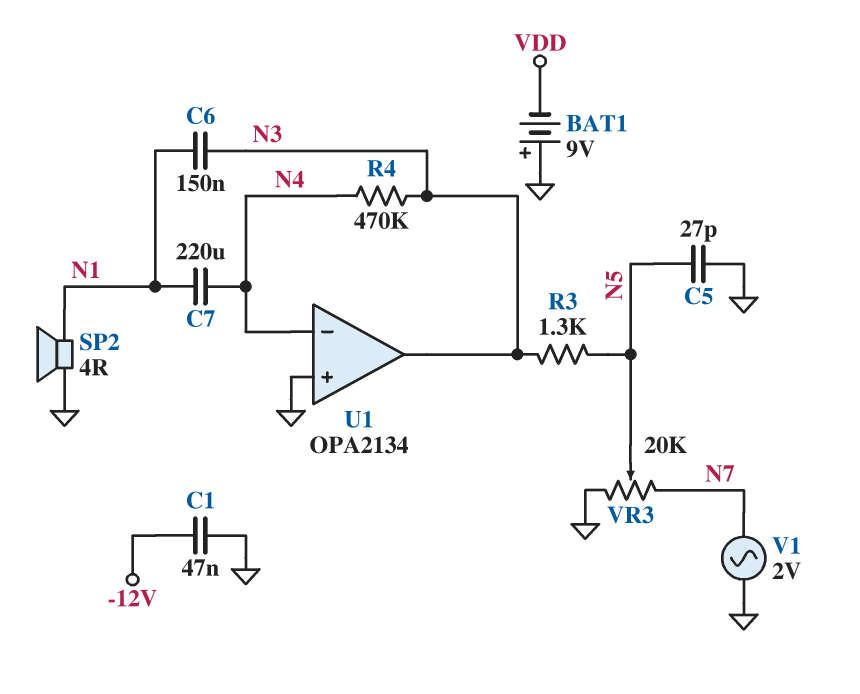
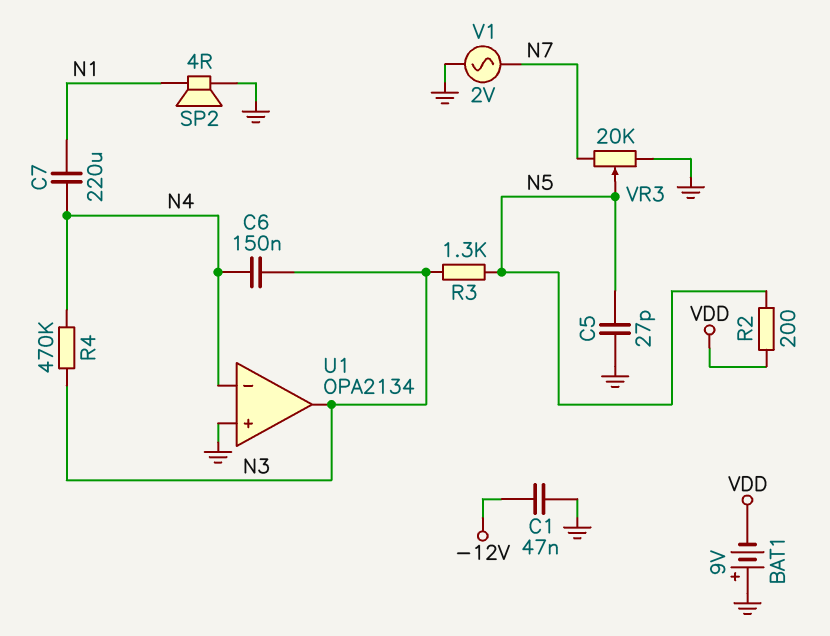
C6: 150nF (N1, N3) -> 150nF (N3, N4)
R2: none -> 200 (N5, VDD)

